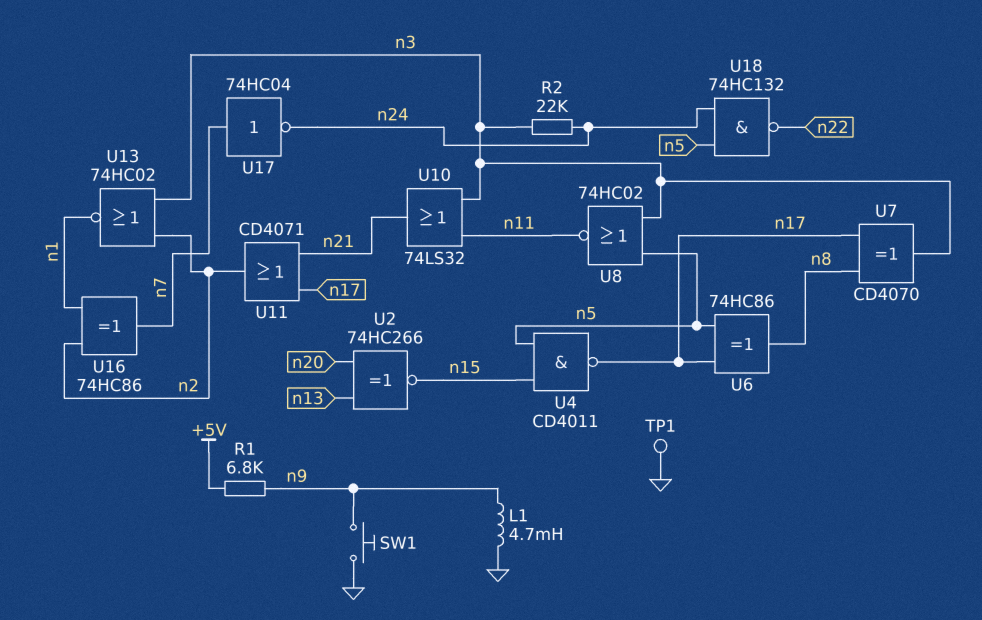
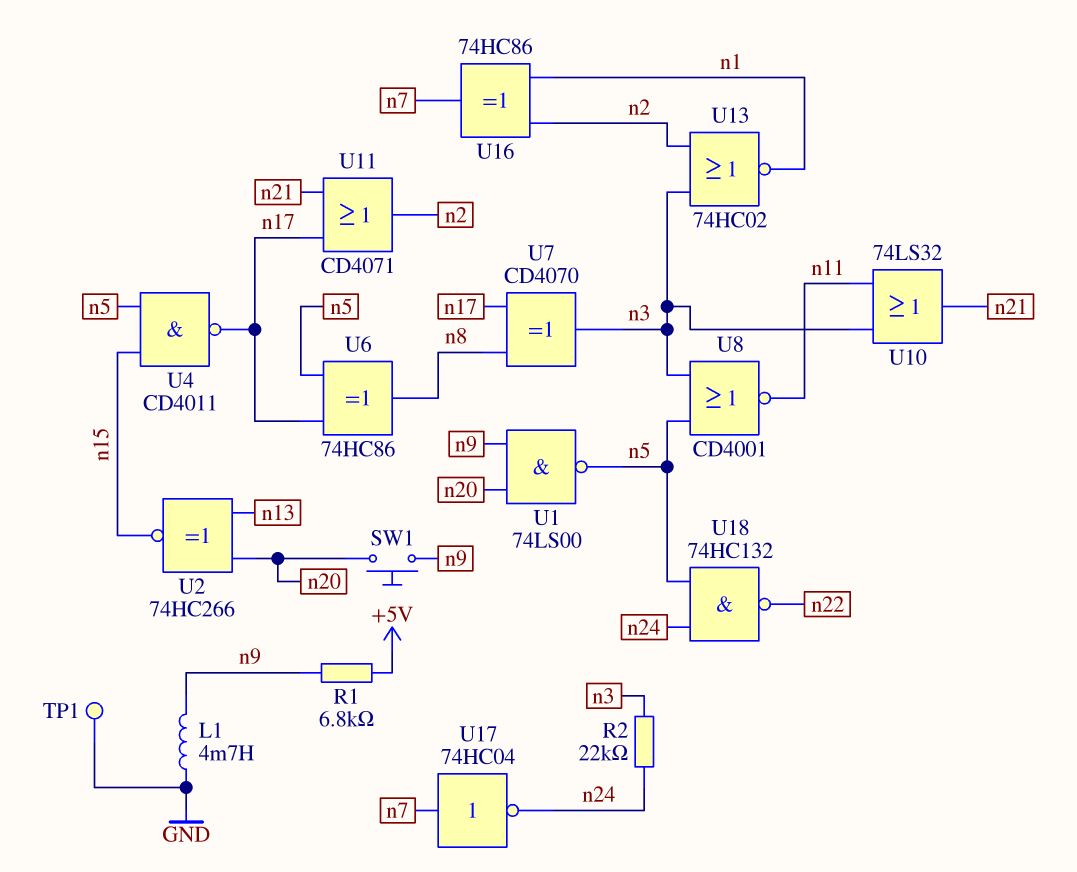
SW1: button (GND, n9) -> button (n9, n20)
U1: none -> NAND 74LS00 (in n9, in n20, out n5)
U8: NOR 74HC02 (in n3, in n5, out n11) -> NOR CD4001 (in n3, in n5, out n11)

